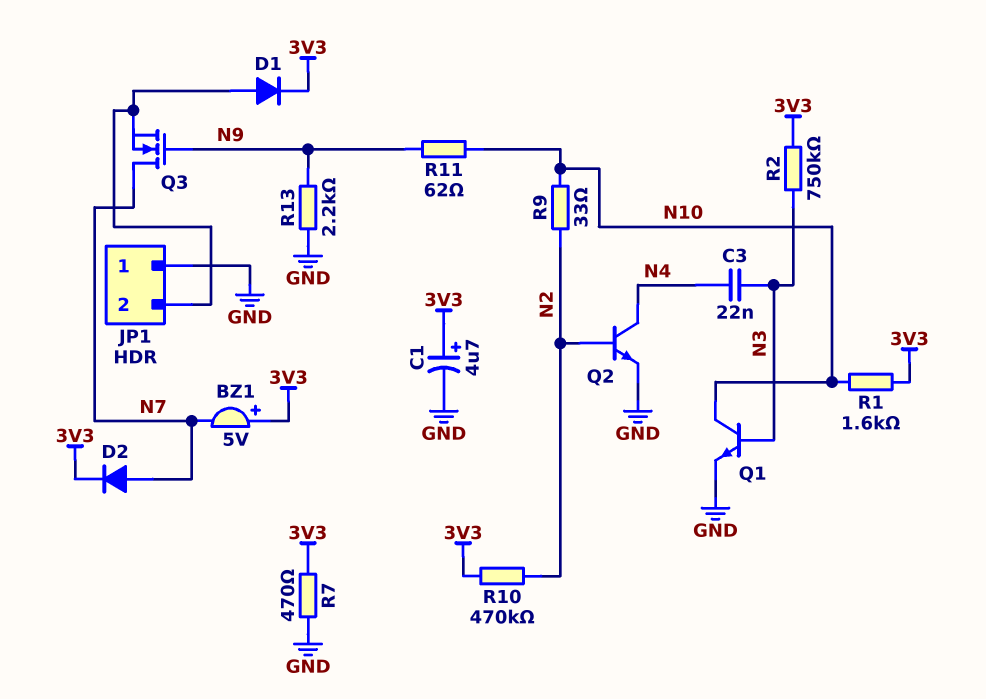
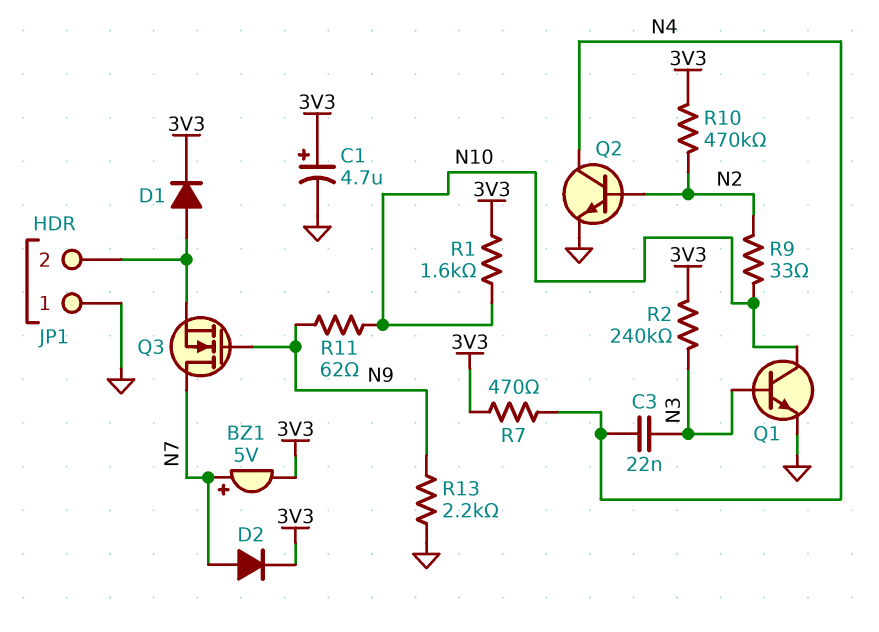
BZ1: buzzer 5V (plus 3V3, minus N7) -> buzzer 5V (plus N7, minus 3V3)
R2: 750k (3V3, N3) -> 240k (3V3, N3)
R7: 470 (3V3, GND) -> 470 (3V3, N4)

